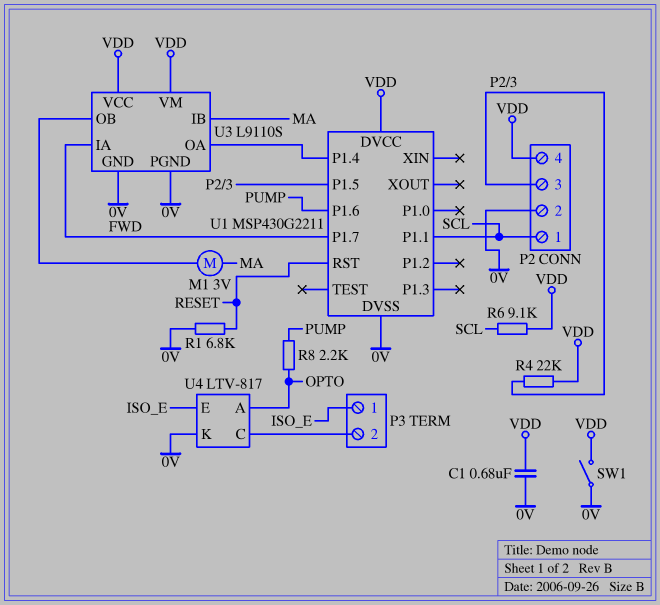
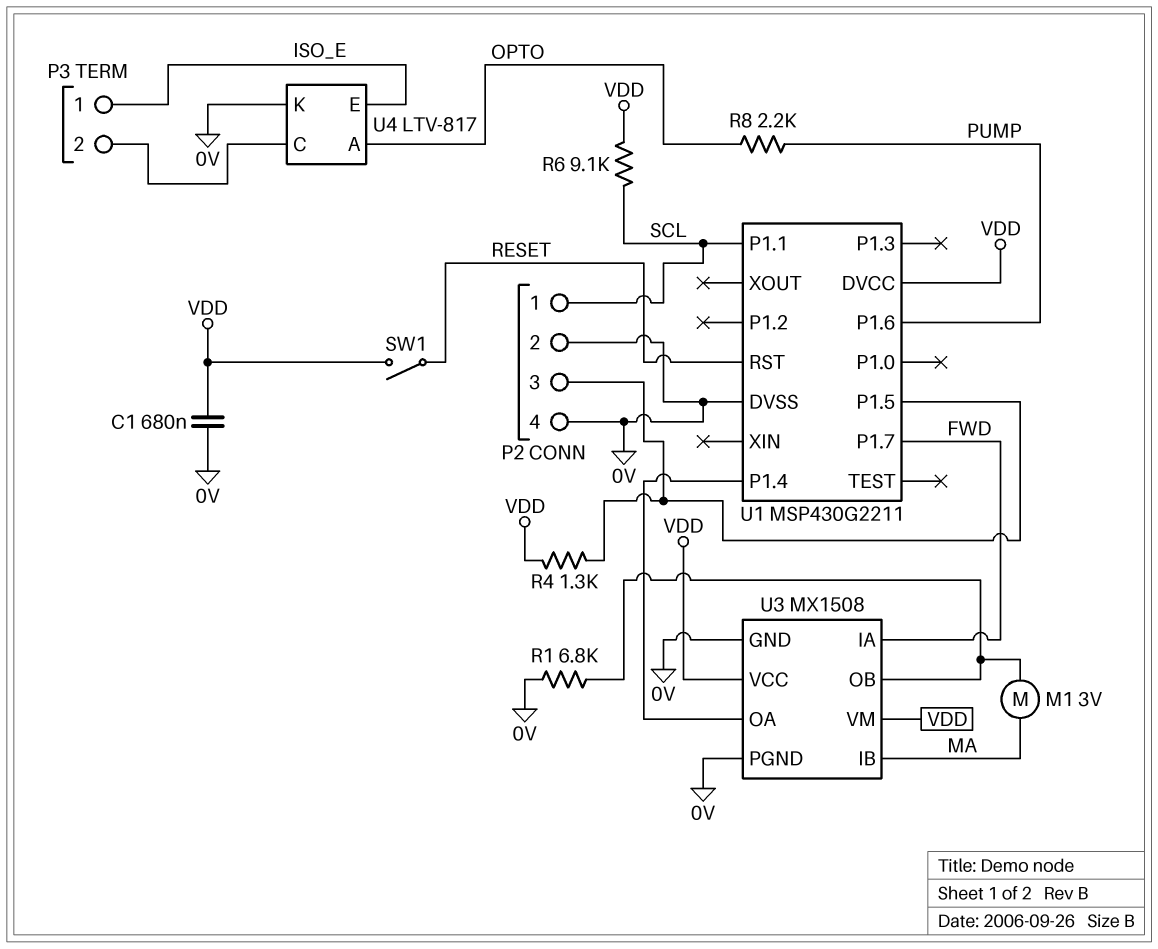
P2 pin 4: VDD -> 0V
R1: 6.8k (0V, RESET) -> 6.8k (0V, U3/OB)
R4: 22k (P2/3, VDD) -> 1.3k (P2/3, VDD)
SW1: switch (0V, VDD) -> switch (RESET, VDD)
U3: L9110S -> MX1508

